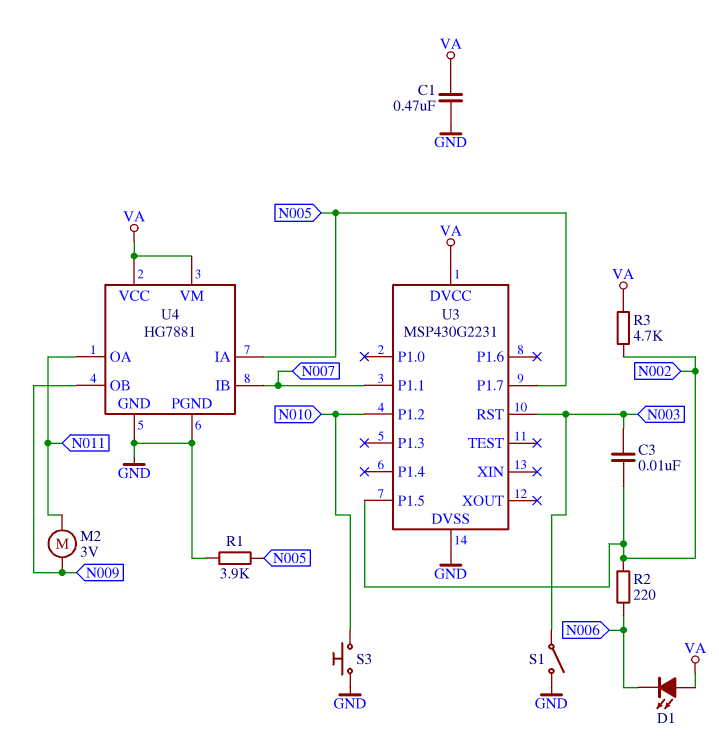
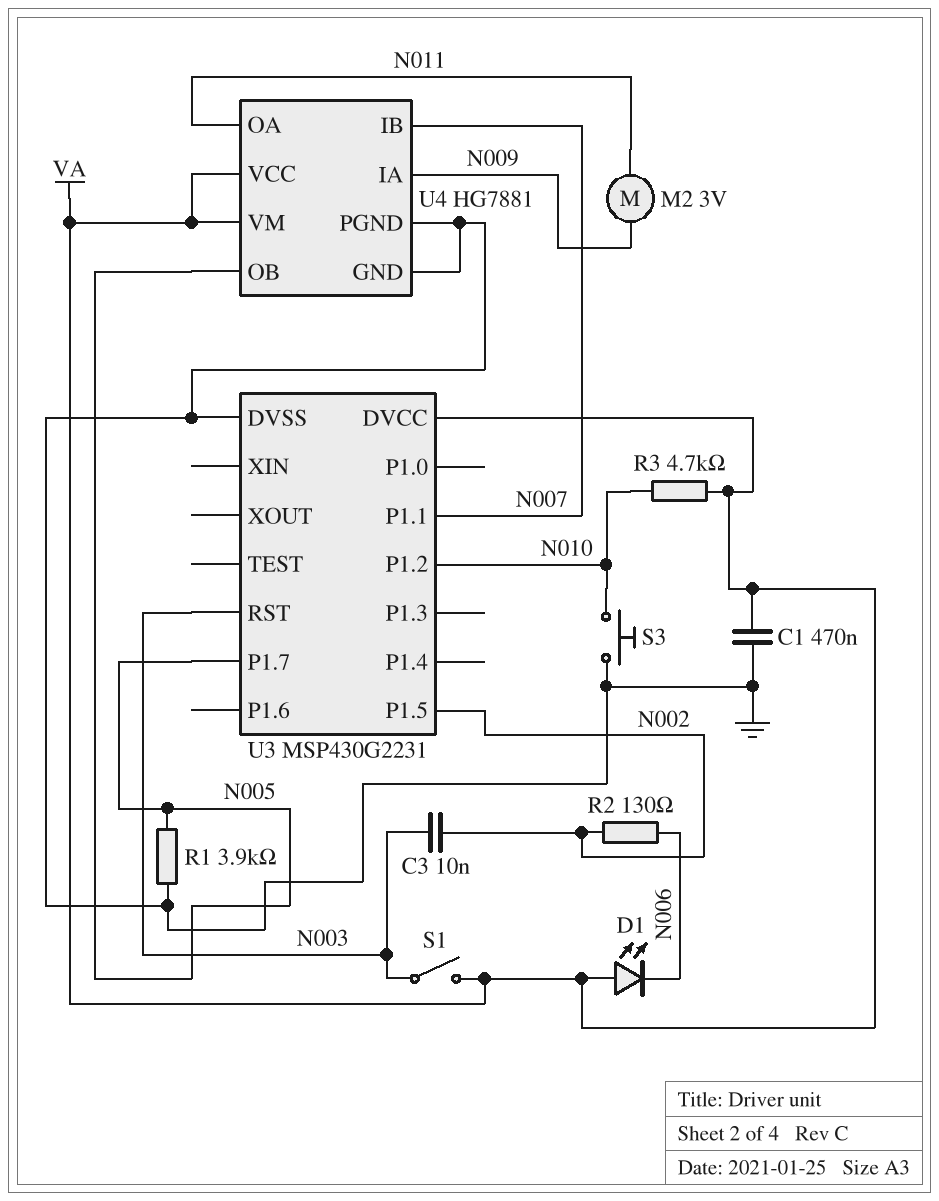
R2: 220 (N002, N006) -> 130 (N002, N006)
R3: 4.7k (N002, VA) -> 4.7k (N010, VA)
S1: switch (GND, N003) -> switch (N003, VA)
U4 pin IA: N005 -> N009
U4 pin OB: N009 -> N005

